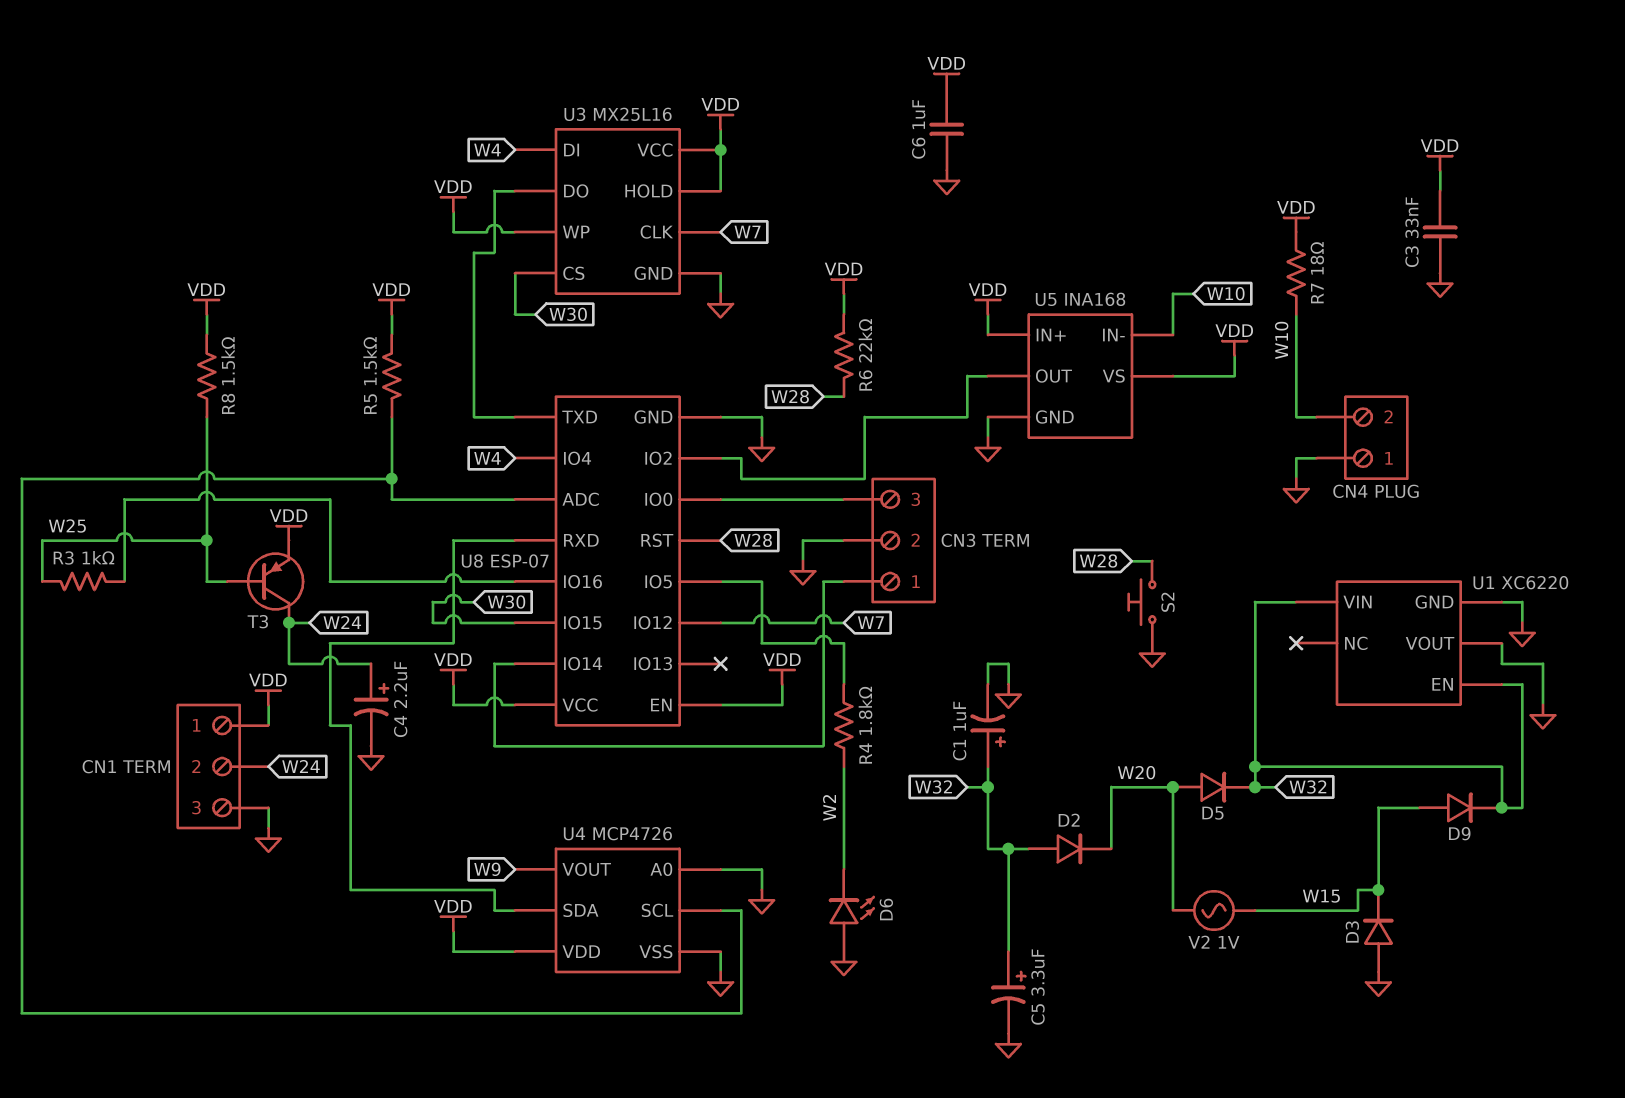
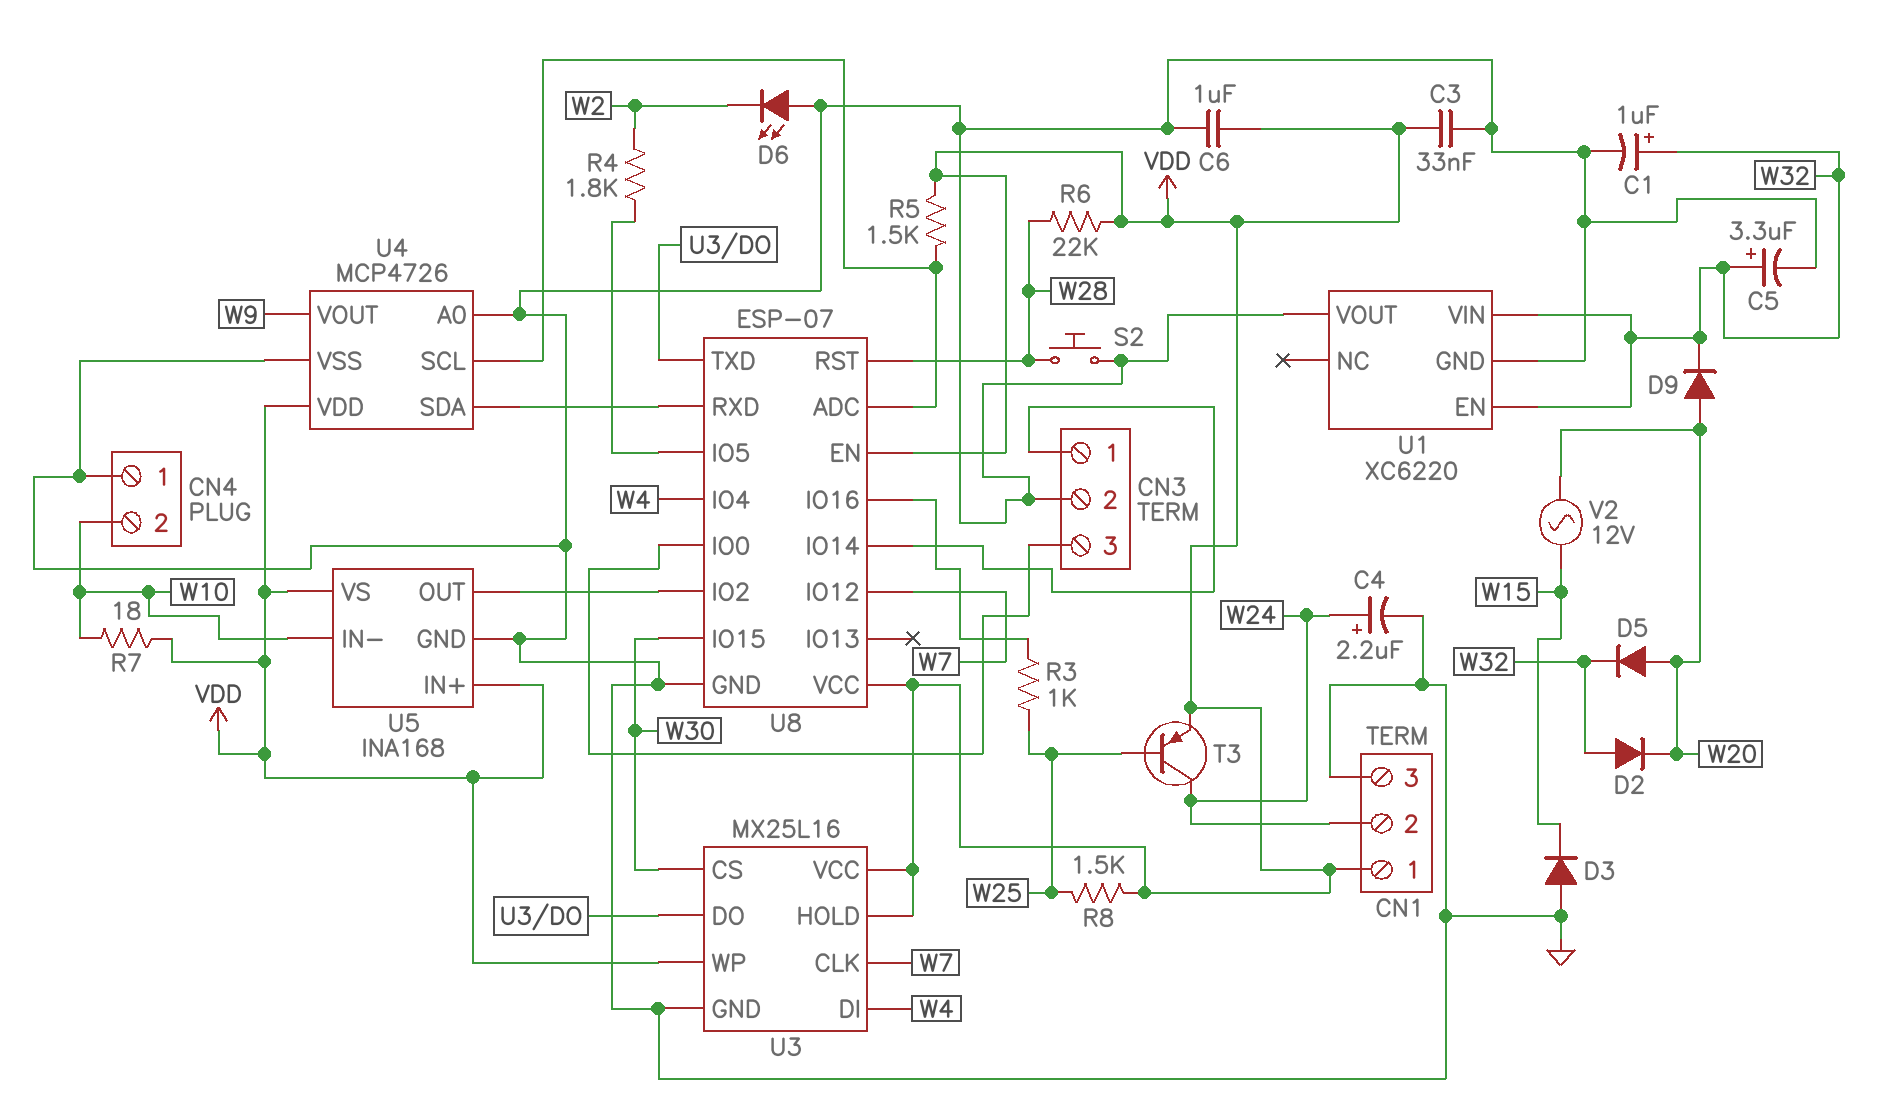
D9: diode (A W15, K W32) -> diode (A W20, K W32)
V2: AC 1V (W15, W20) -> AC 12V (W15, W20)

